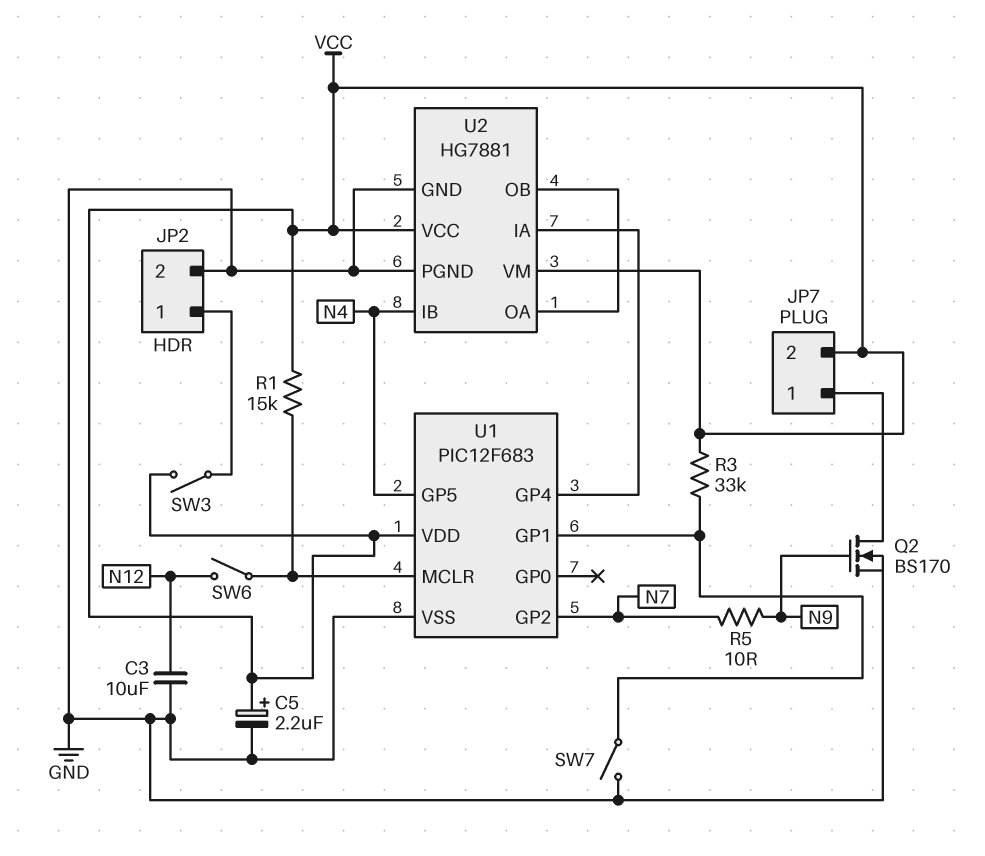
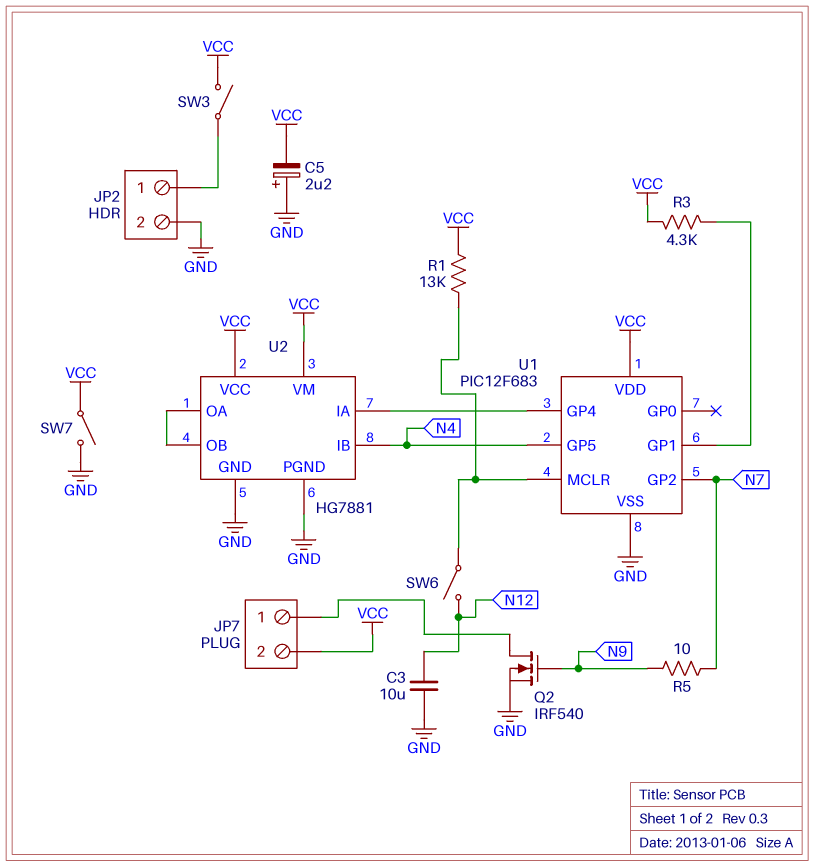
C5: 2.2uF (plus VCC, minus GND) -> 2.2uF (plus GND, minus VCC)
Q2: NMOS BS170 (G N9, D JP7/1, S GND) -> NMOS IRF540 (G N9, D JP7/1, S GND)
R1: 15k (U1/MCLR, VCC) -> 13k (U1/MCLR, VCC)
R3: 33k (U1/GP1, VCC) -> 4.3k (U1/GP1, VCC)
SW7: switch (GND, U1/GP1) -> switch (GND, VCC)

